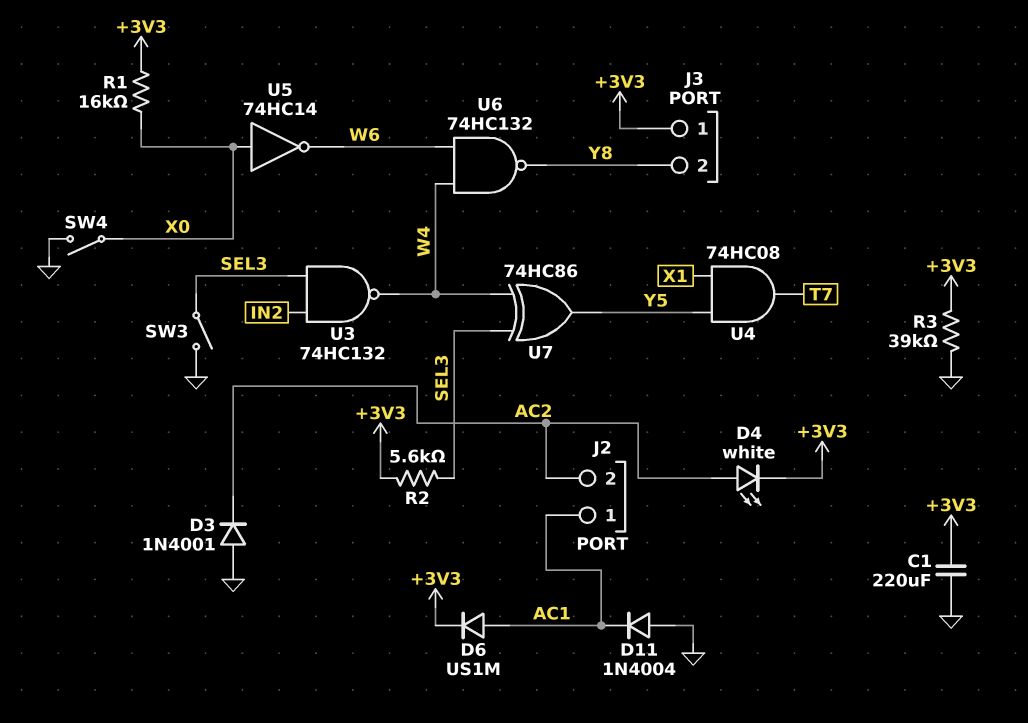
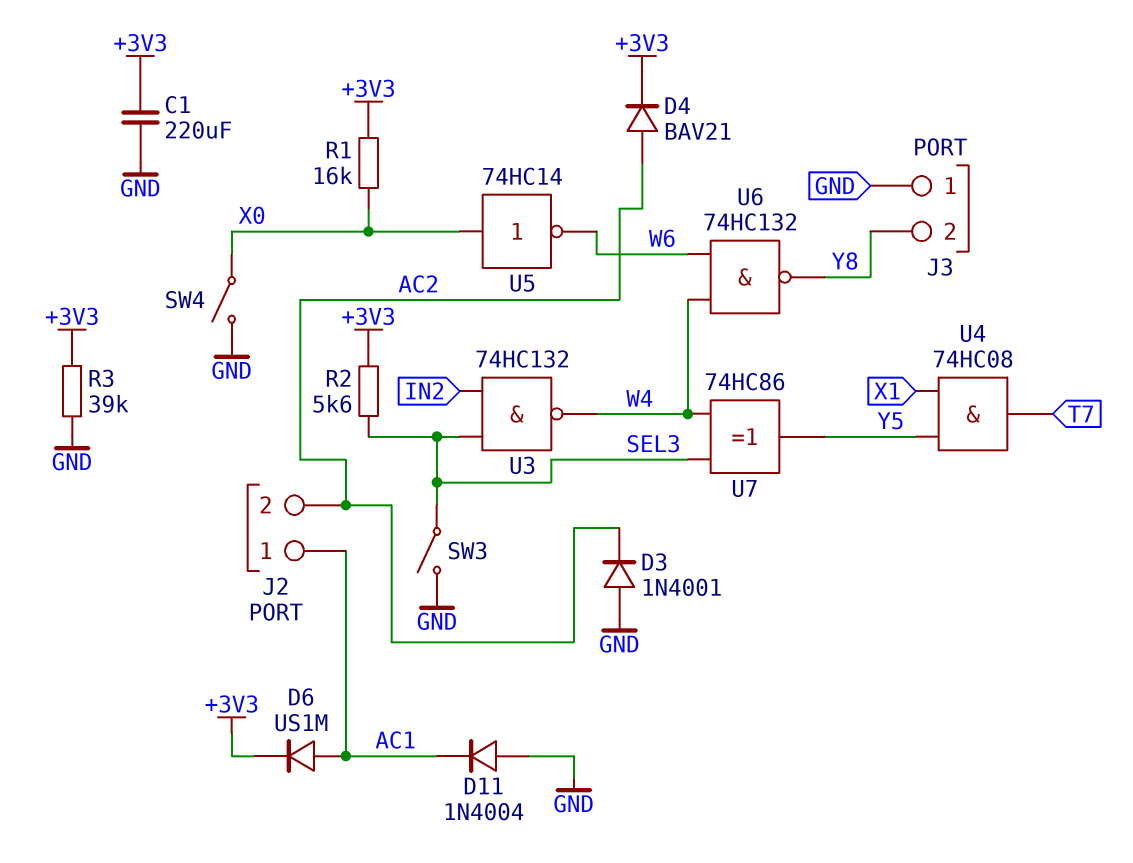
D4: LED white (A AC2, K +3V3) -> diode BAV21 (A AC2, K +3V3)
J3 pin 1: +3V3 -> GND

